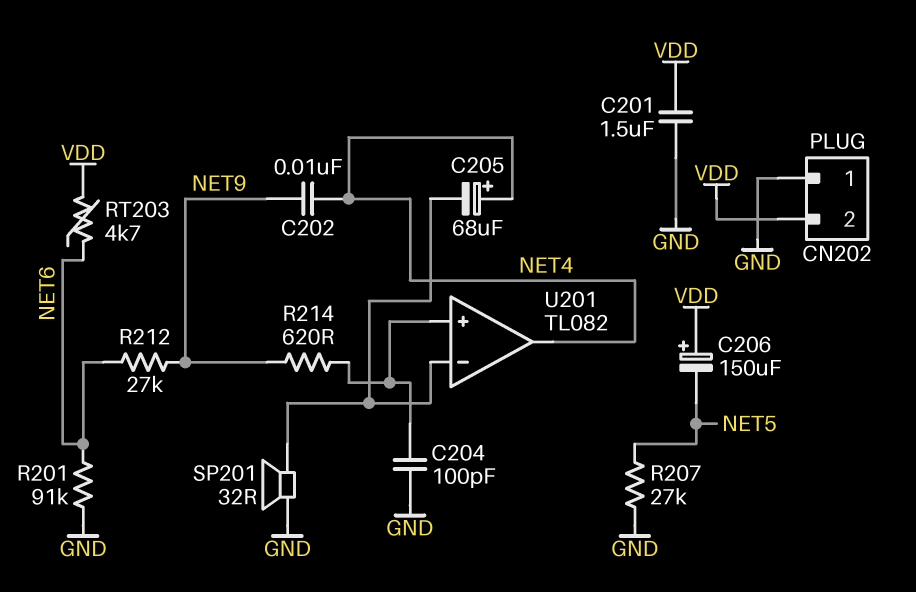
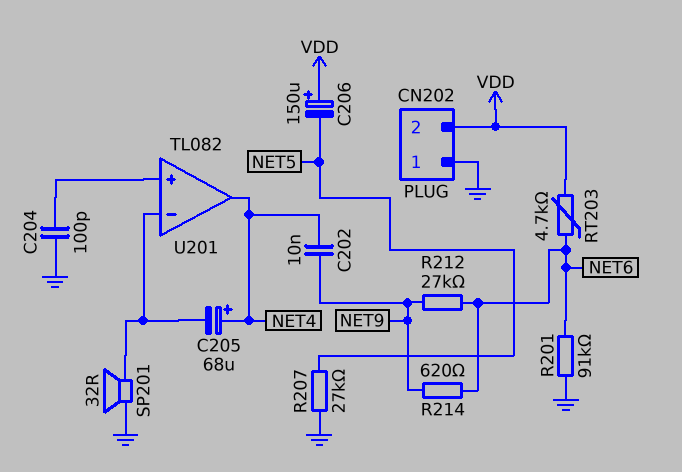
C201: 1.5uF (GND, VDD) -> none
R214: 620 (NET9, U201/in+) -> 620 (NET6, NET9)

